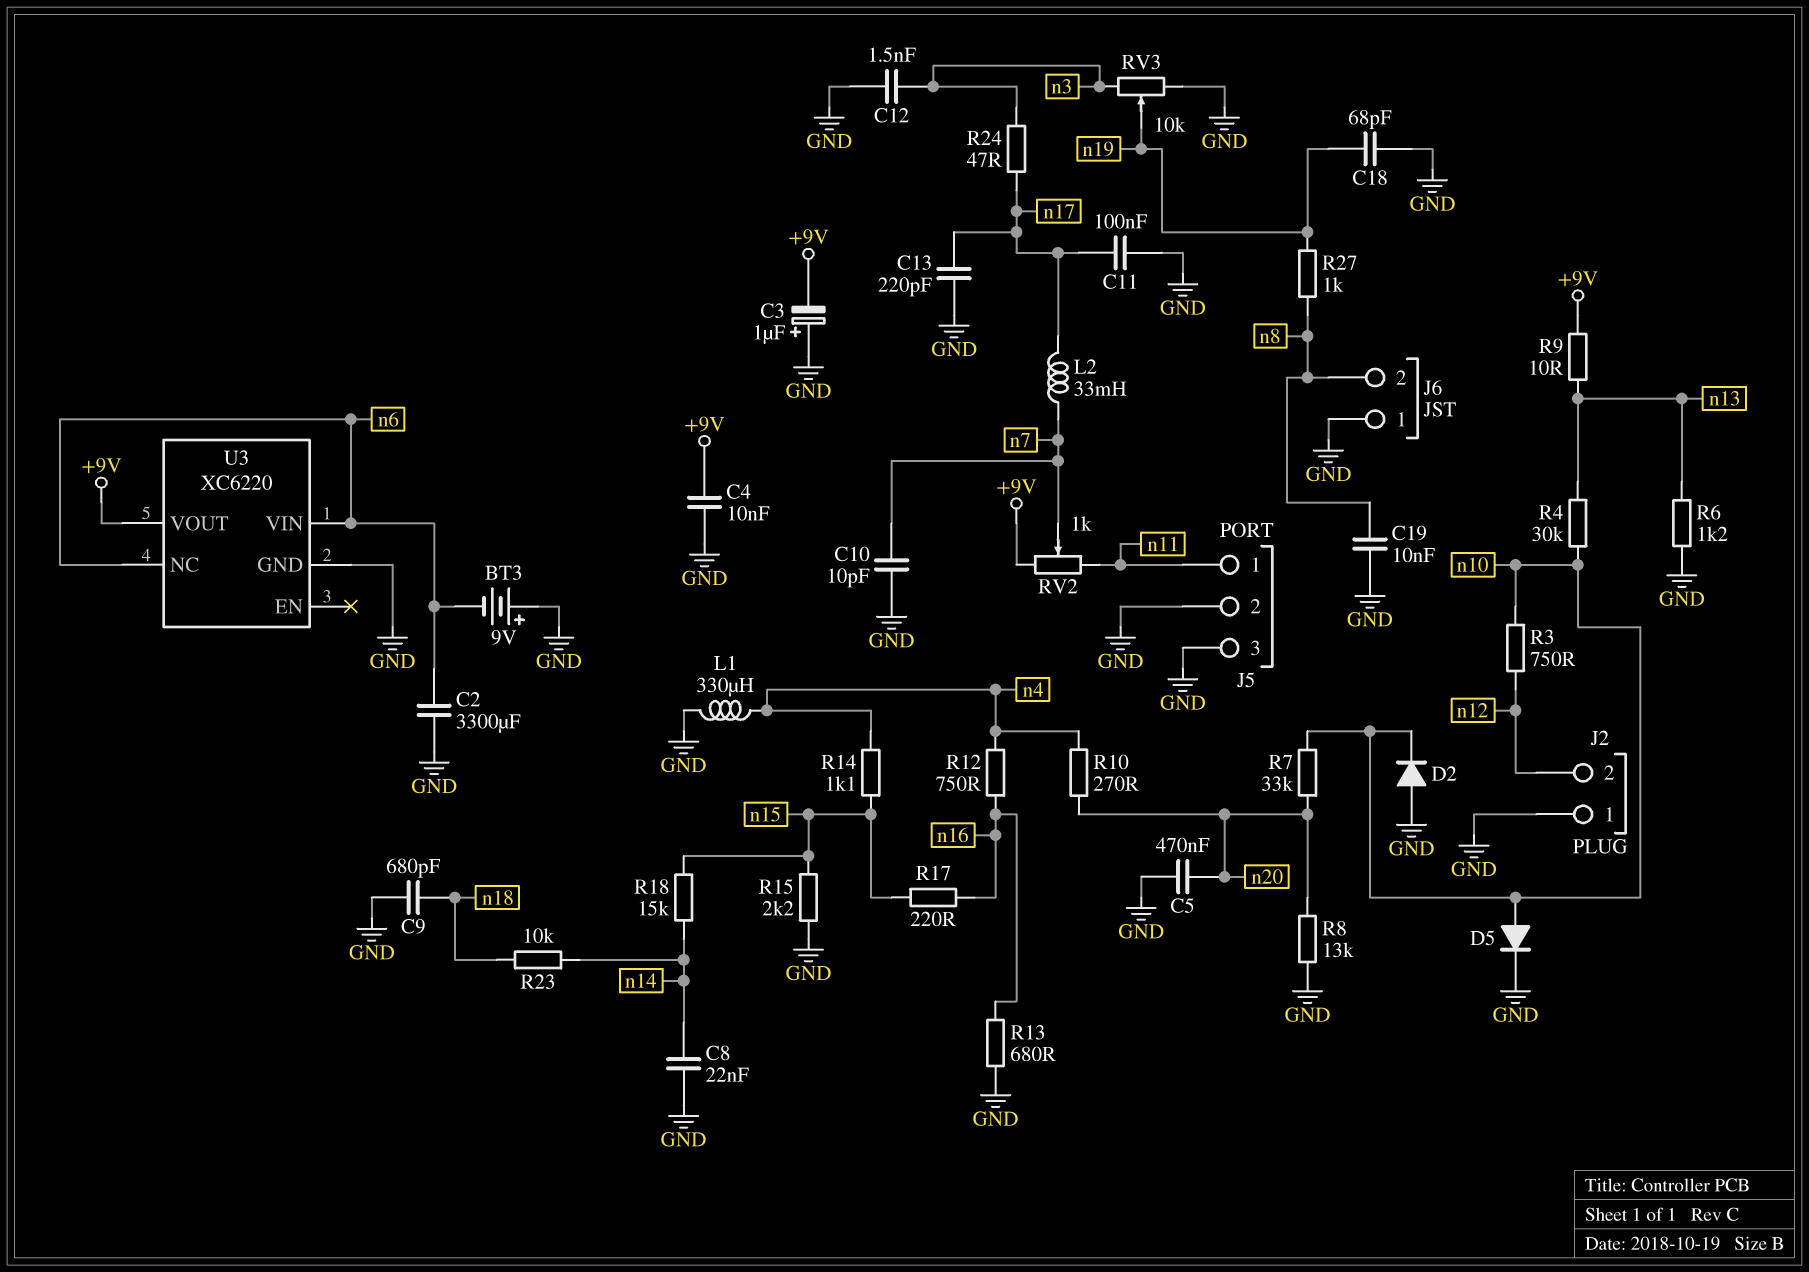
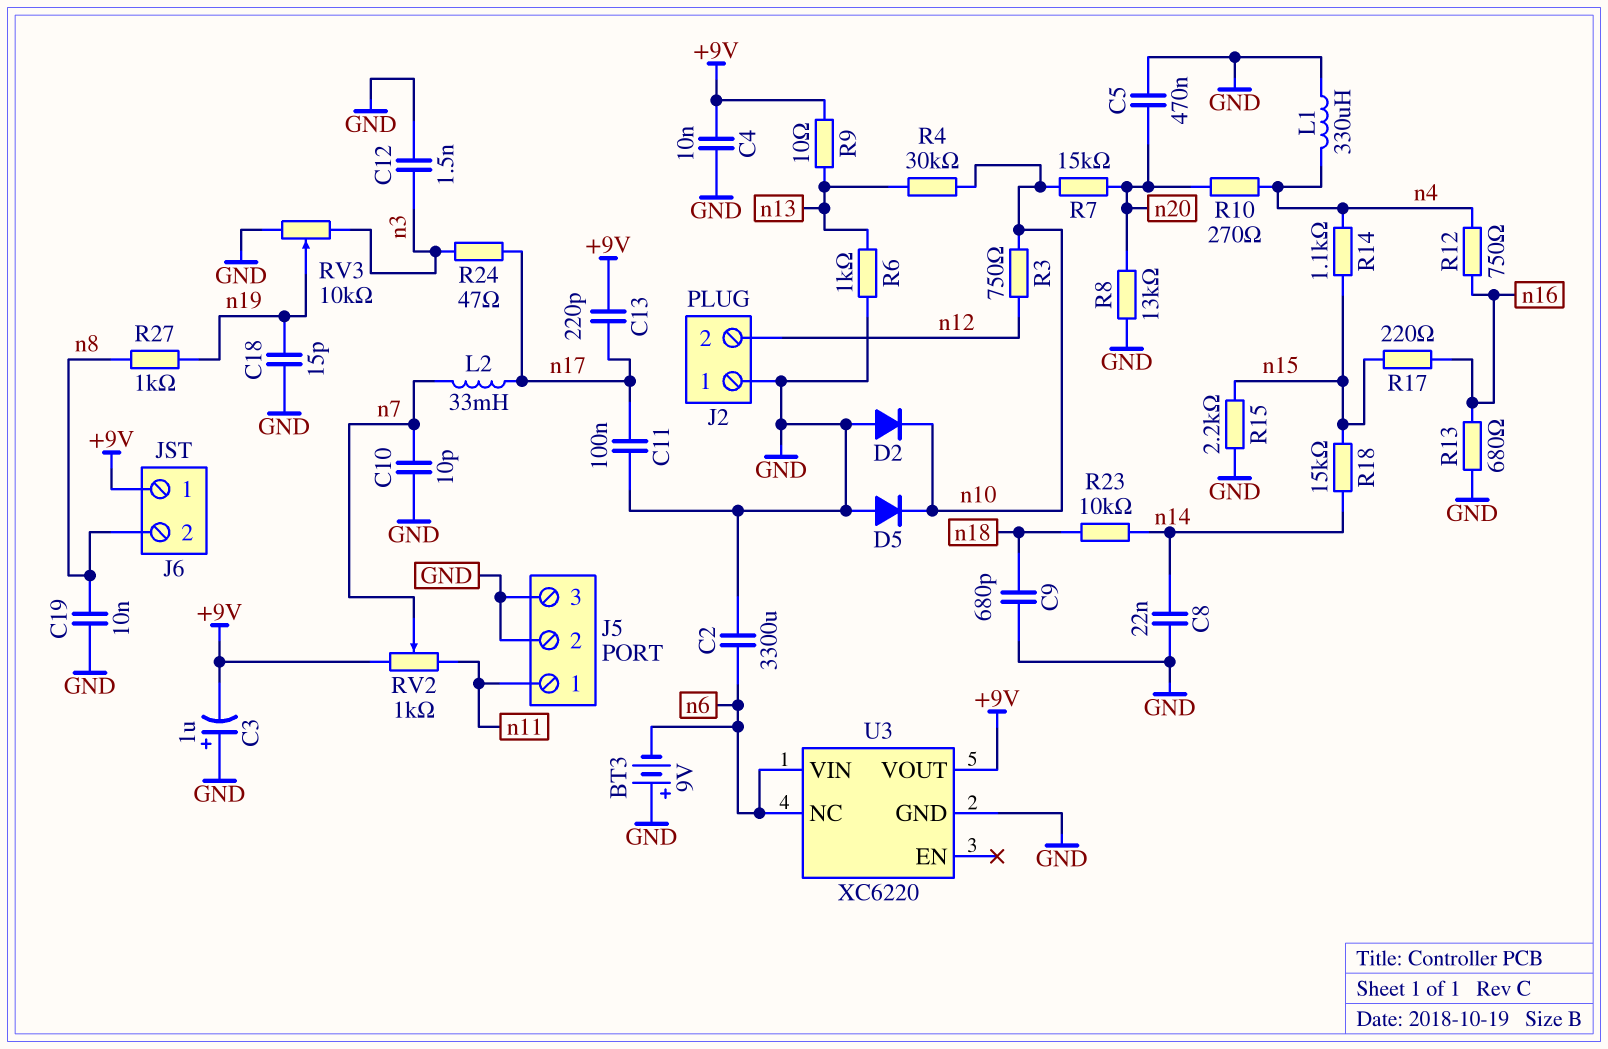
C13: 220pF (GND, n17) -> 220pF (+9V, n17)
C18: 68pF (GND, n19) -> 15pF (GND, n19)
D5: diode (A n10, K GND) -> diode (A GND, K n10)
J6 pin 1: GND -> +9V
R6: 1.2k (GND, n13) -> 1k (GND, n13)
R7: 33k (n10, n20) -> 15k (n10, n20)

